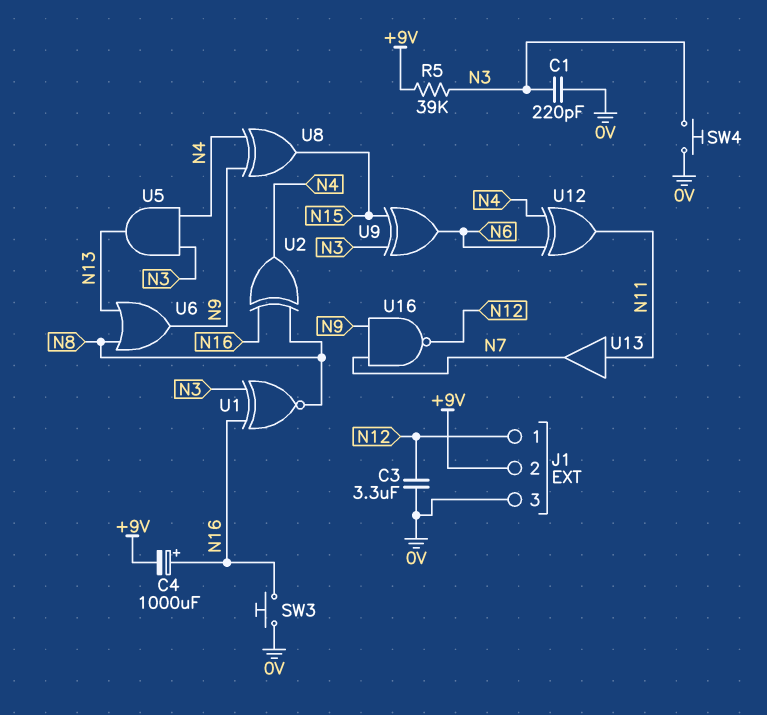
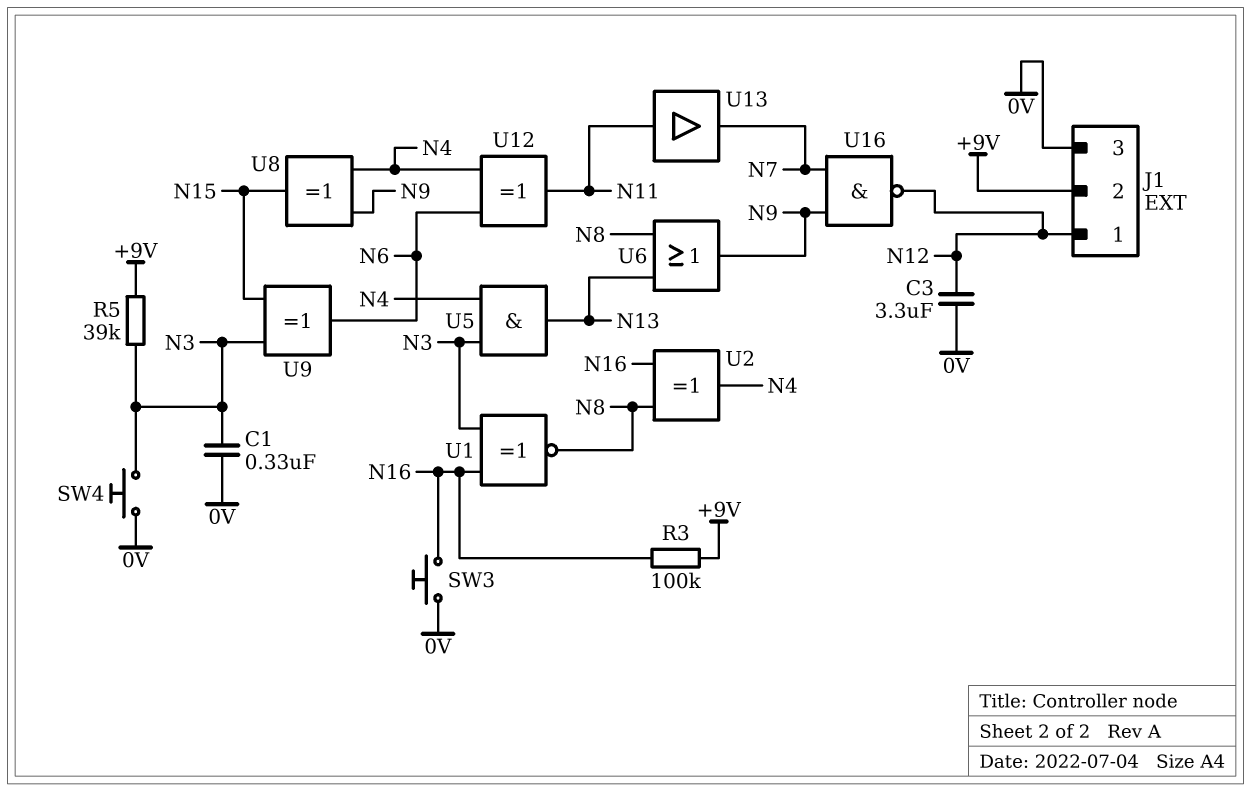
C1: 220pF (0V, N3) -> 330nF (0V, N3)
C4: 1000uF (plus N16, minus +9V) -> none
R3: none -> 100k (+9V, N16)

